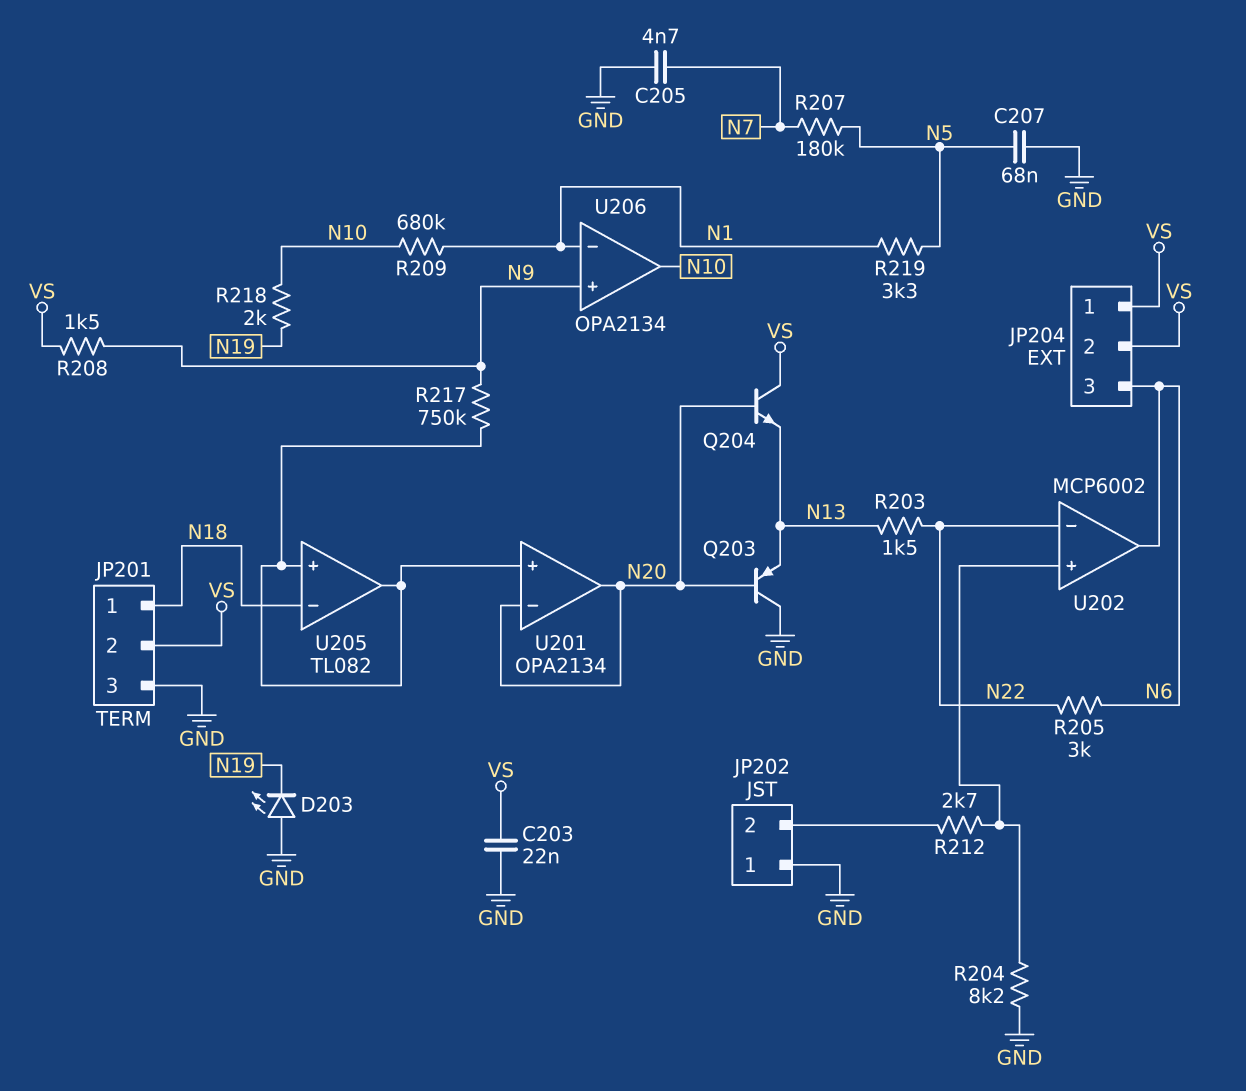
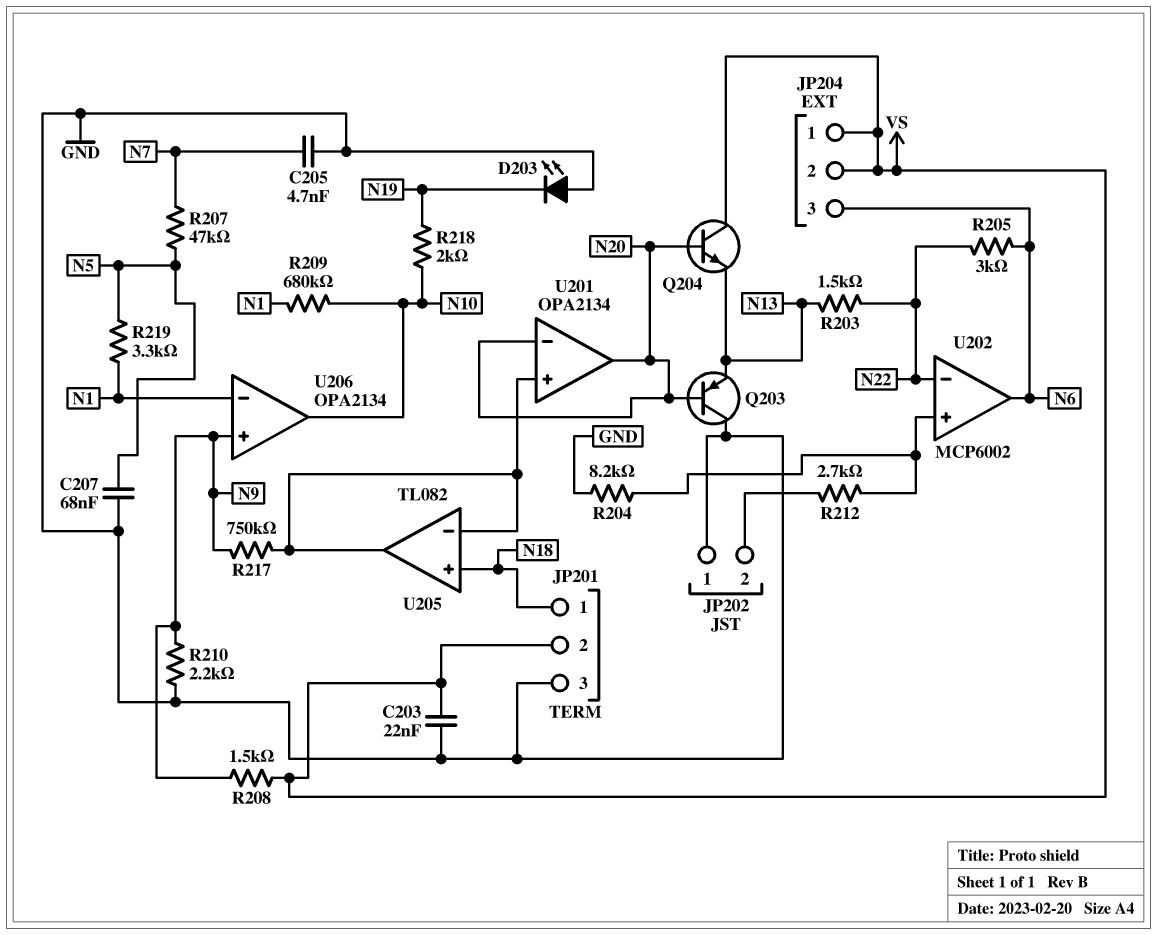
R207: 180k (N5, N7) -> 47k (N5, N7)
R210: none -> 2.2k (GND, N9)
U205 pin in+: U201/in+ -> N18
U205 pin in-: N18 -> U201/in+

